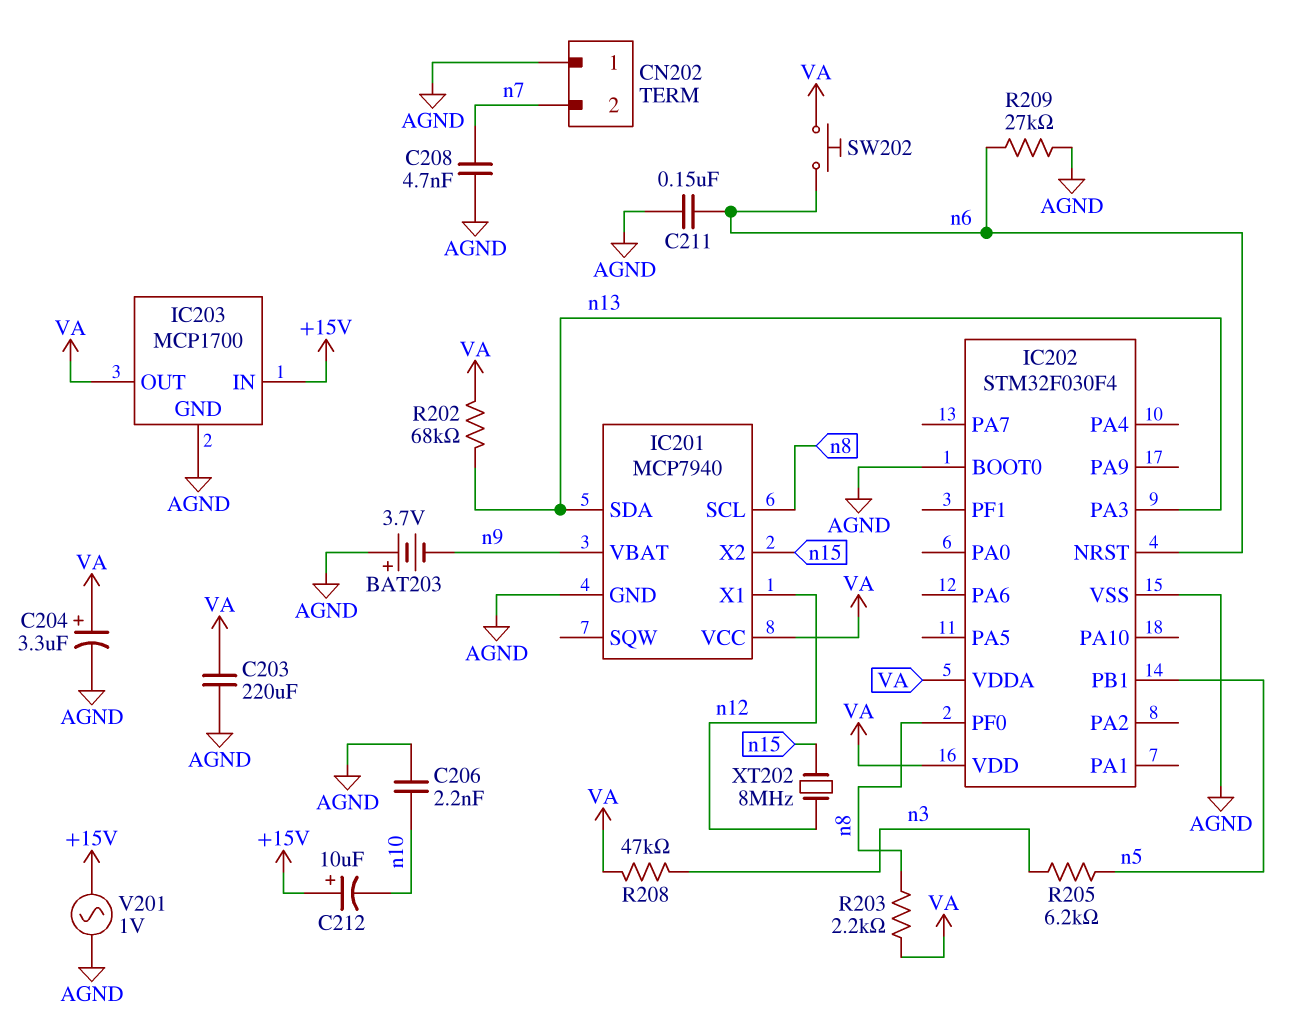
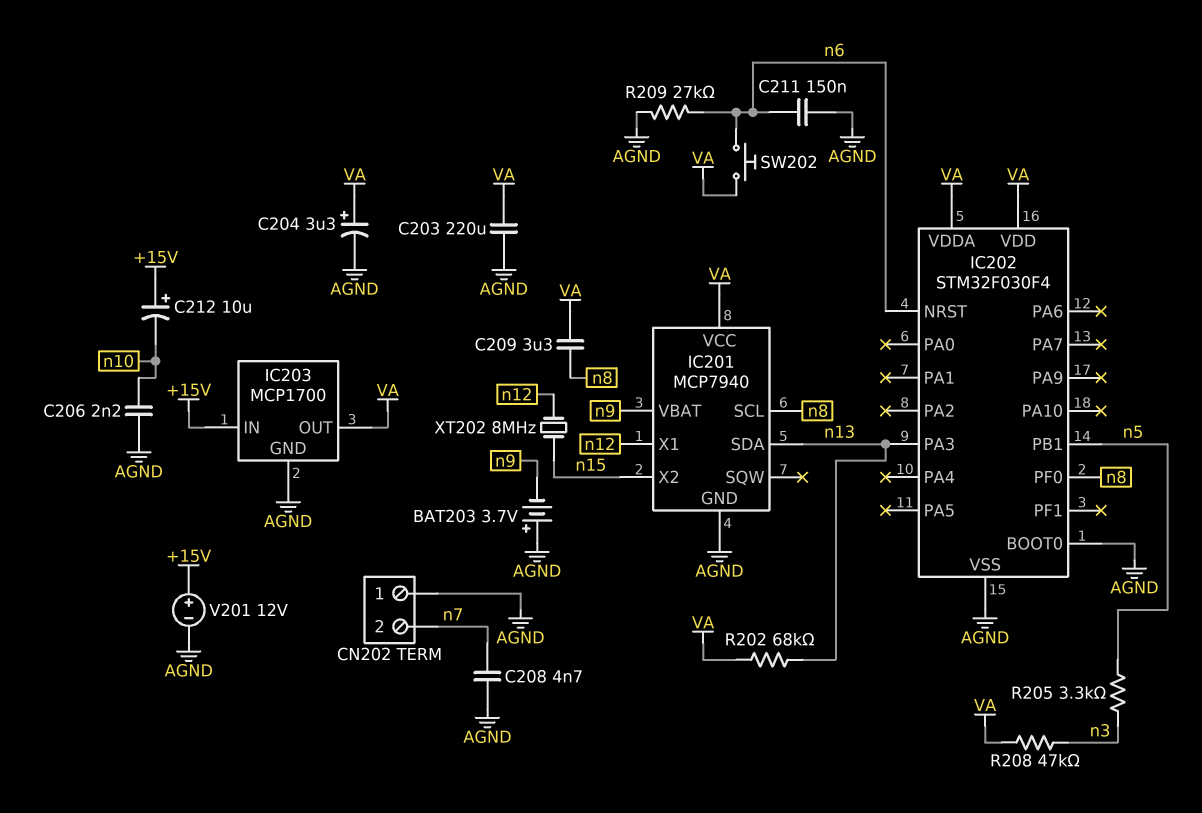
C209: none -> 3.3uF (VA, n8)
R203: 2.2k (VA, n8) -> none
R205: 6.2k (n3, n5) -> 3.3k (n3, n5)
V201: AC 1V (+15V, AGND) -> 12V (plus +15V, minus AGND)

